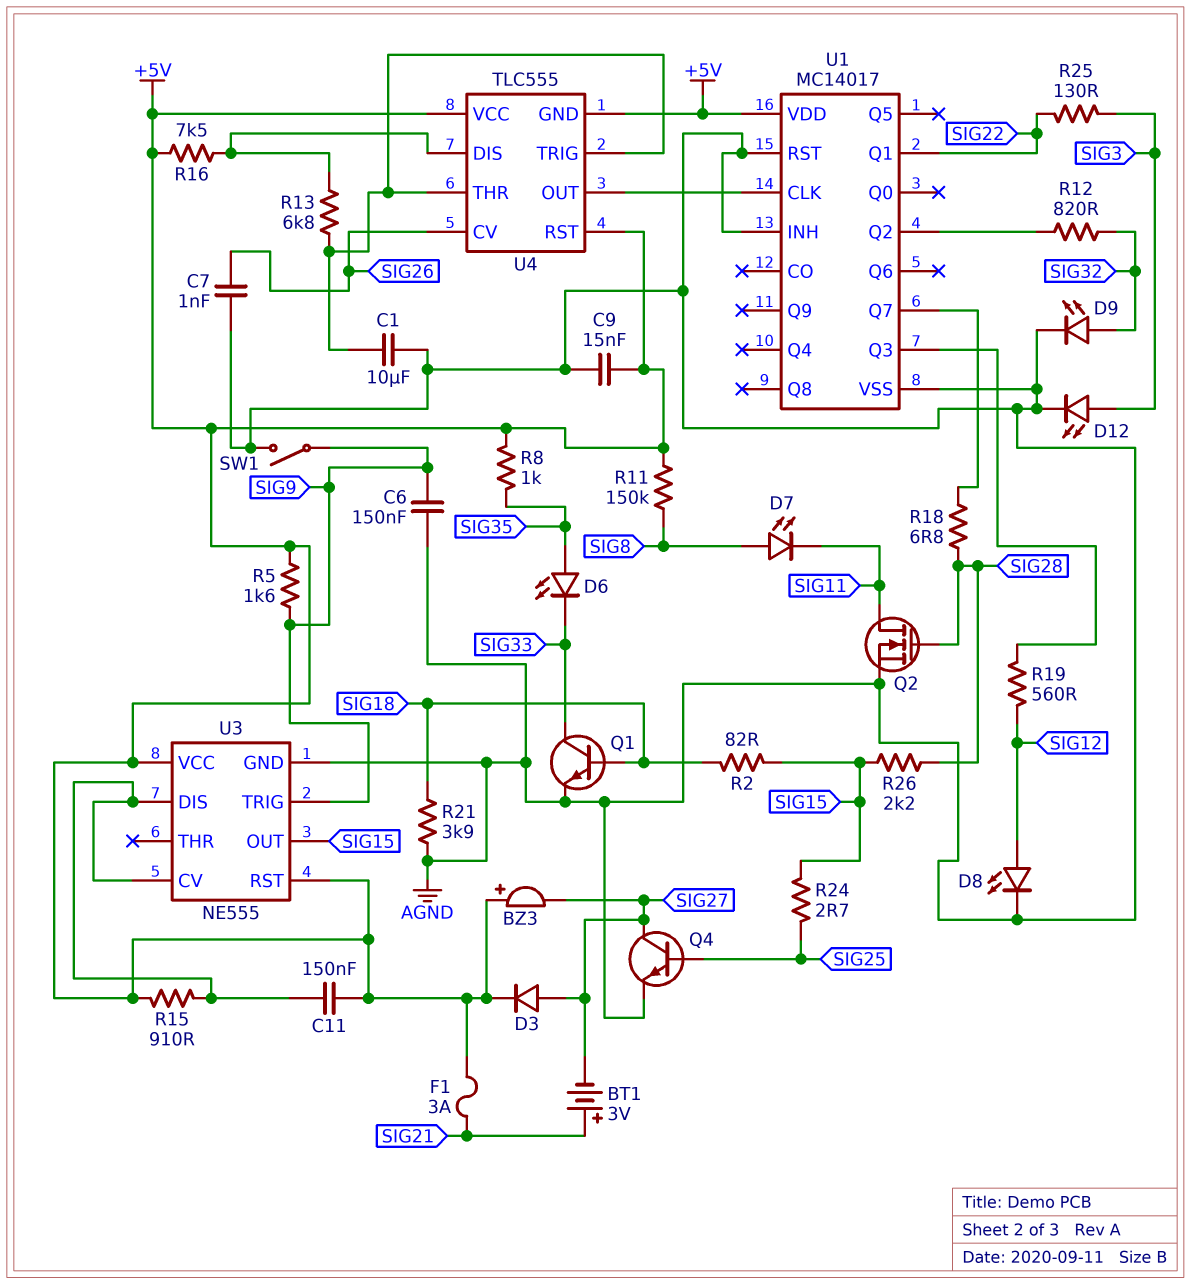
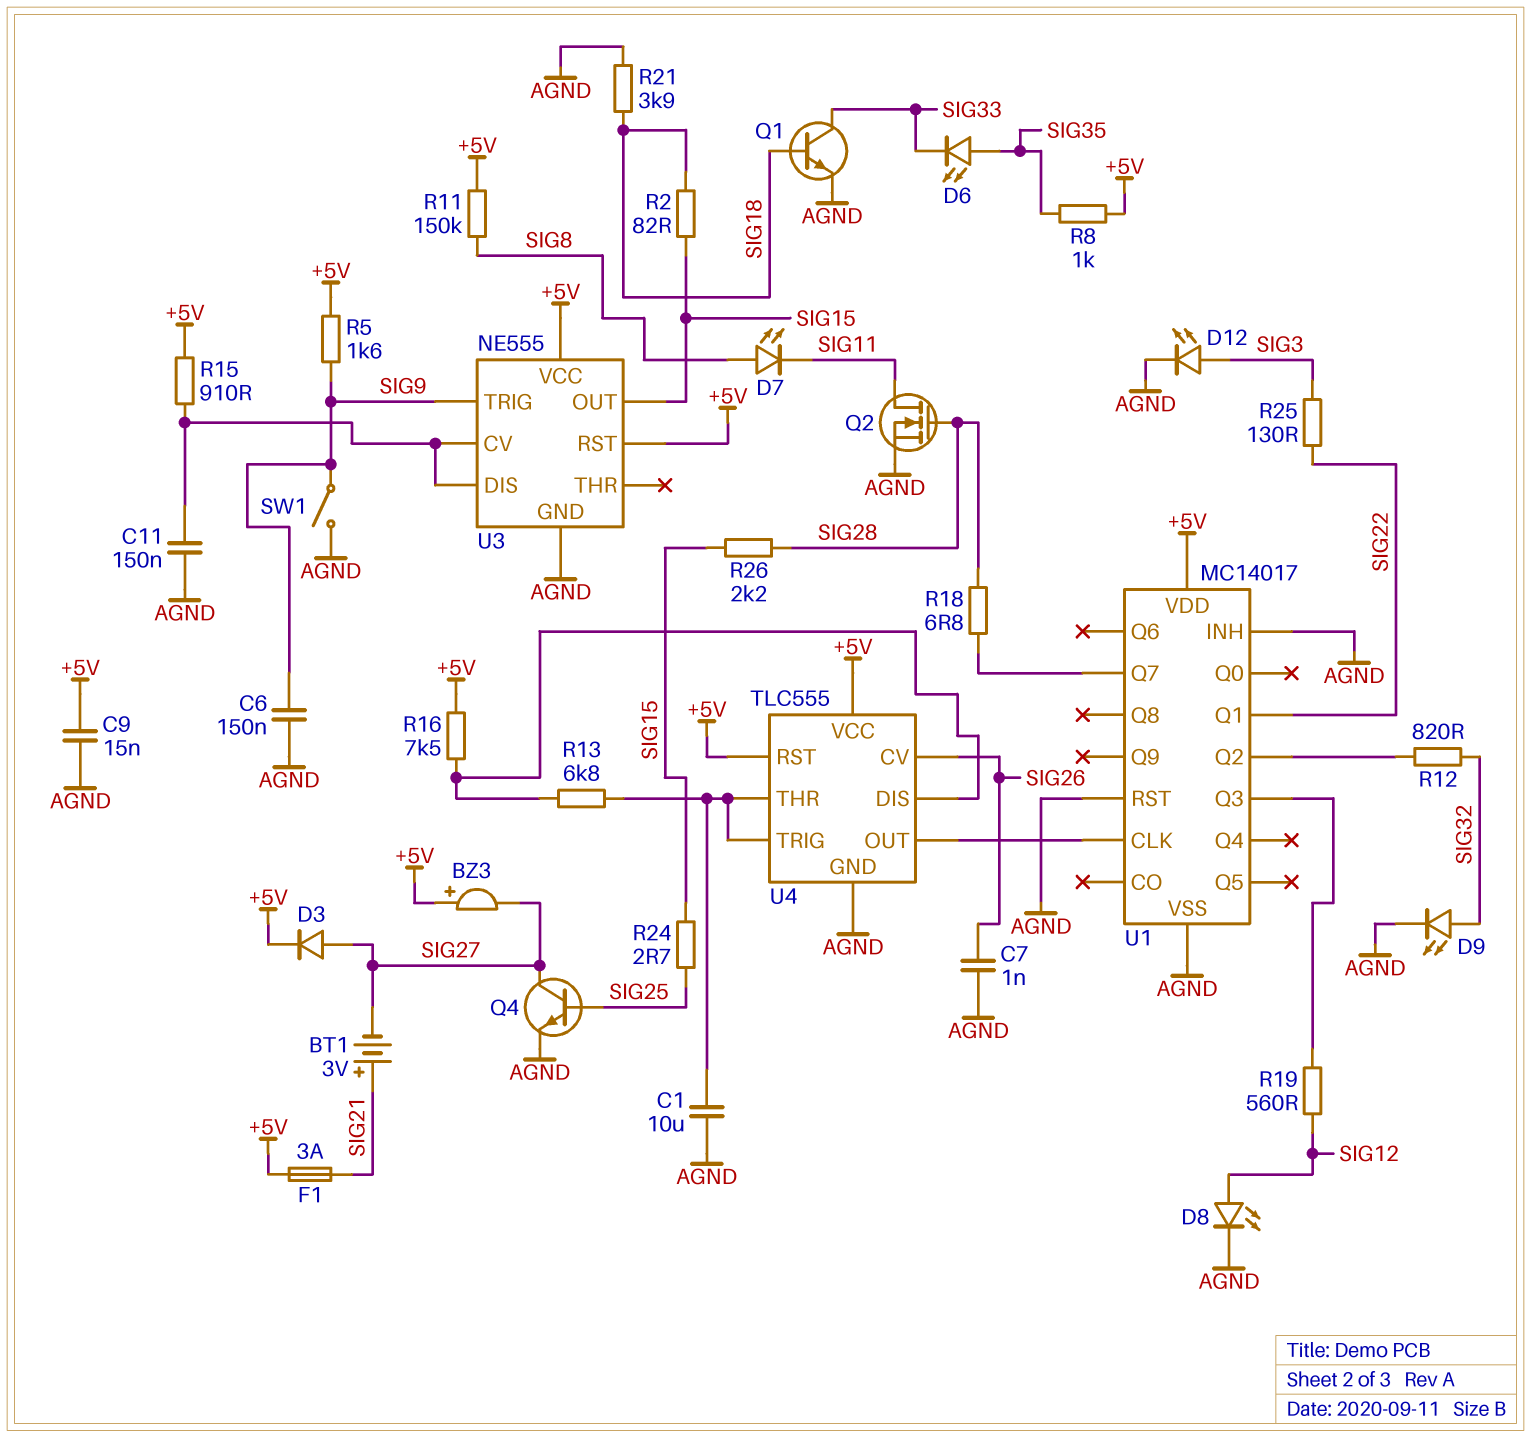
C11: 150nF (+5V, U3/CV) -> 150nF (AGND, U3/CV)
U4 pin GND: +5V -> AGND

